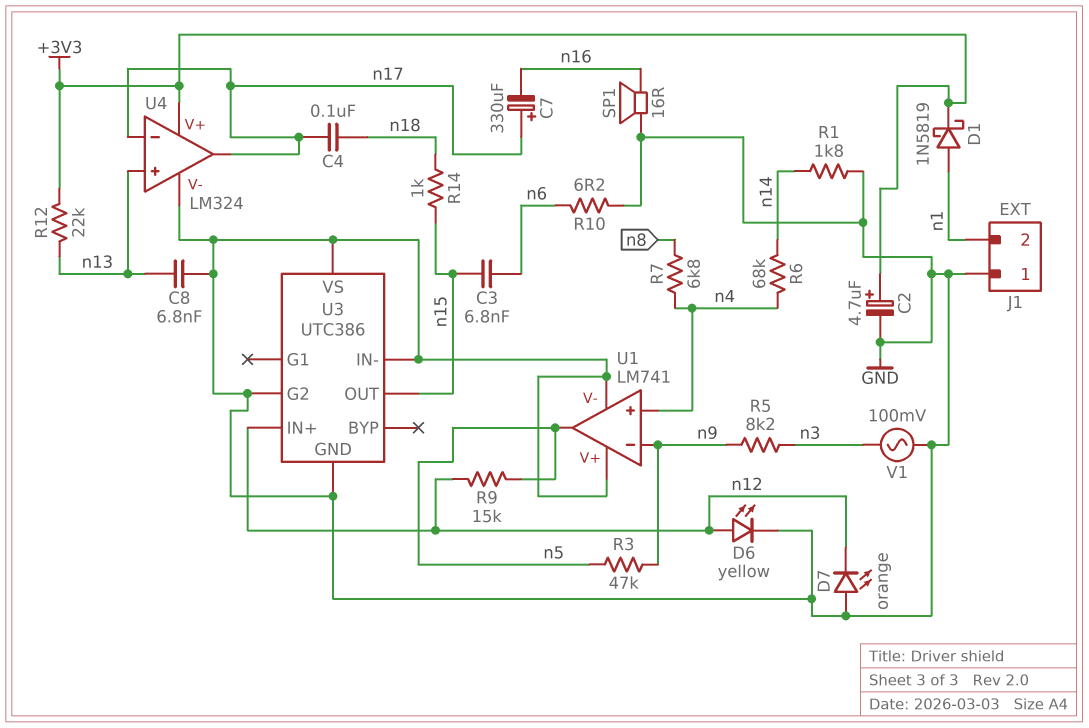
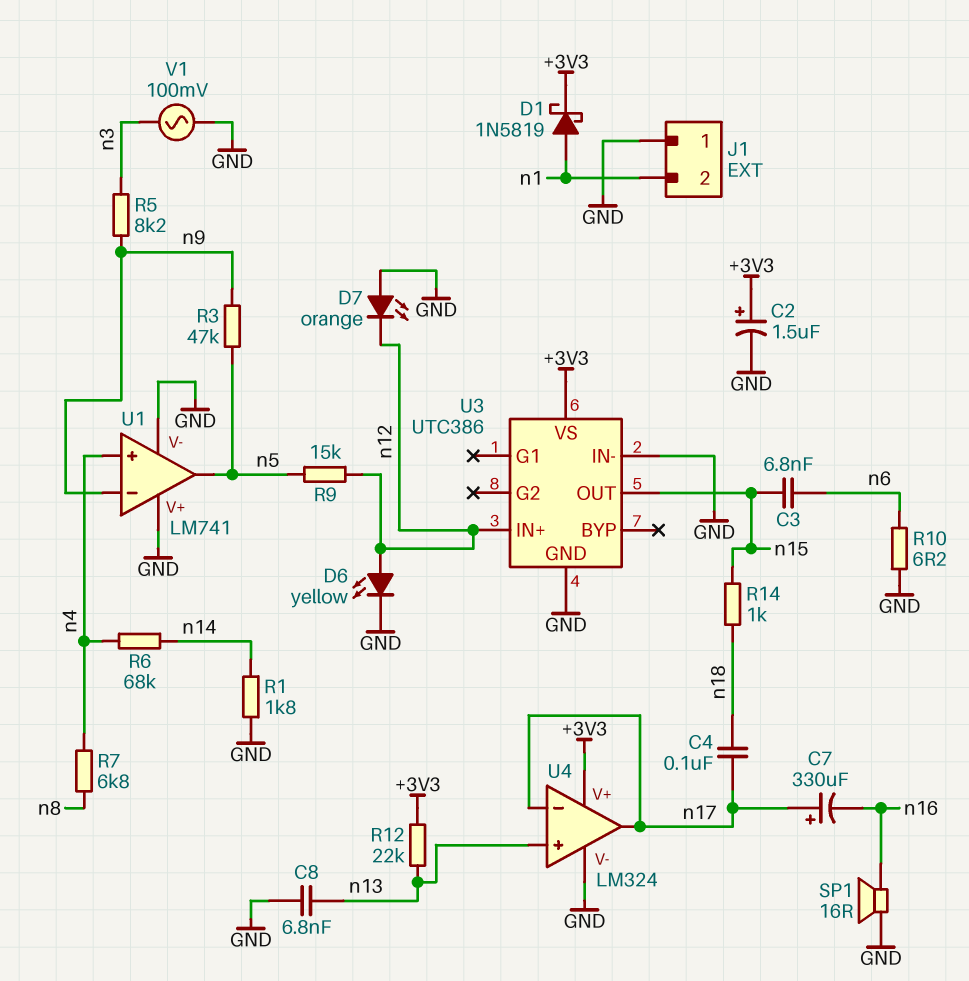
C2: 4.7uF (plus +3V3, minus GND) -> 1.5uF (plus +3V3, minus GND)
U3 pin G2: GND -> none
U3 pin VS: GND -> +3V3

